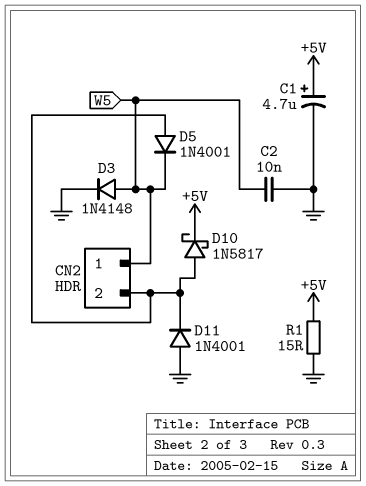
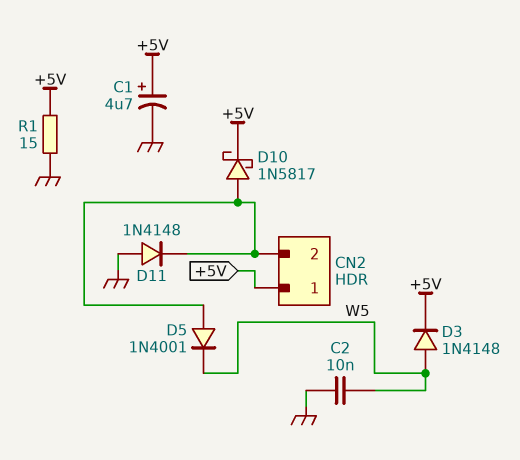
CN2 pin 1: W5 -> +5V
D3: diode 1N4148 (A W5, K GND) -> diode 1N4148 (A W5, K +5V)
D11: diode 1N4001 (A GND, K CN2/2) -> diode 1N4148 (A GND, K CN2/2)

